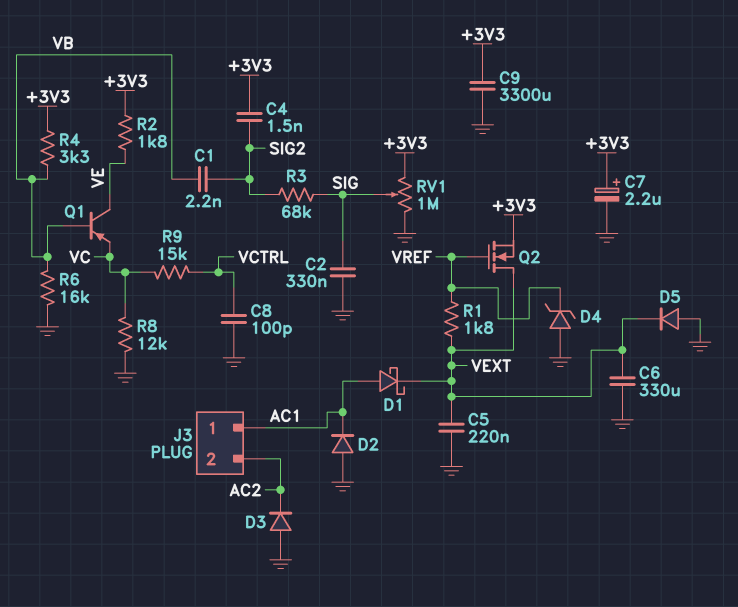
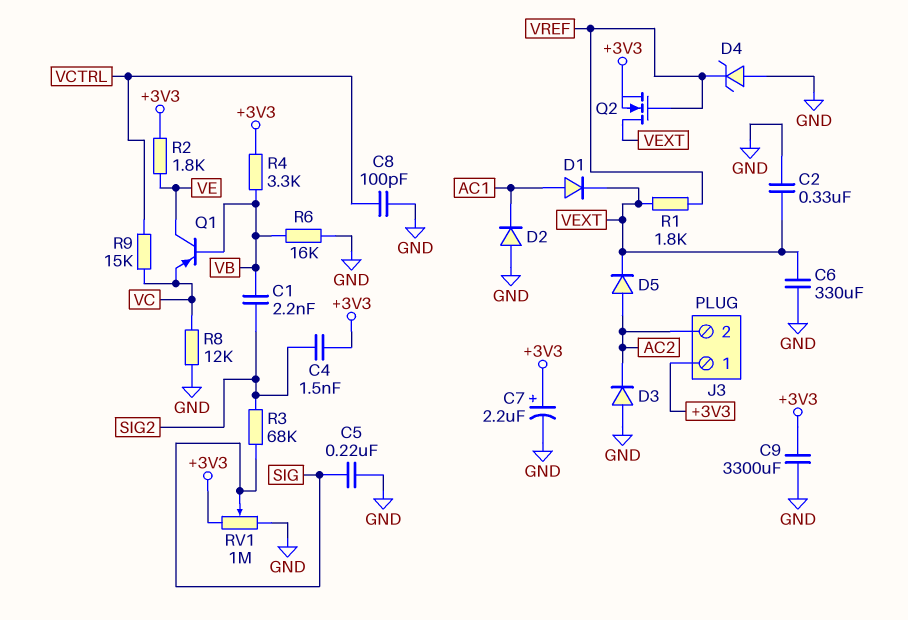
C2: 330nF (GND, SIG) -> 330nF (GND, VEXT)
C5: 220nF (GND, VEXT) -> 220nF (GND, SIG)
D1: schottky (A AC1, K VEXT) -> diode (A AC1, K VEXT)
D5: diode (A GND, K VEXT) -> diode (A AC2, K VEXT)
J3 pin 1: AC1 -> +3V3

